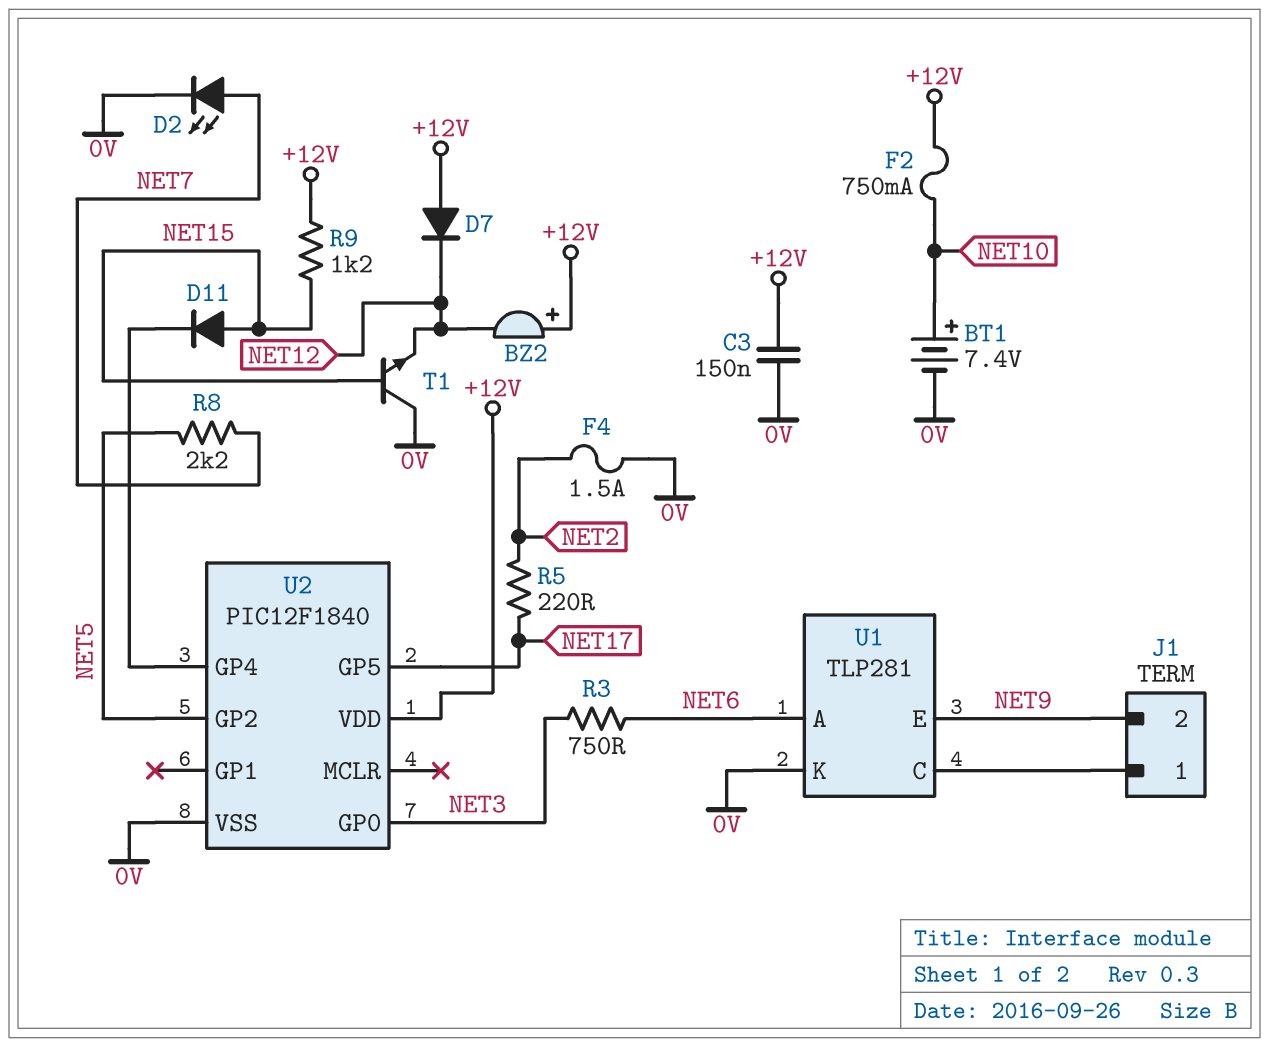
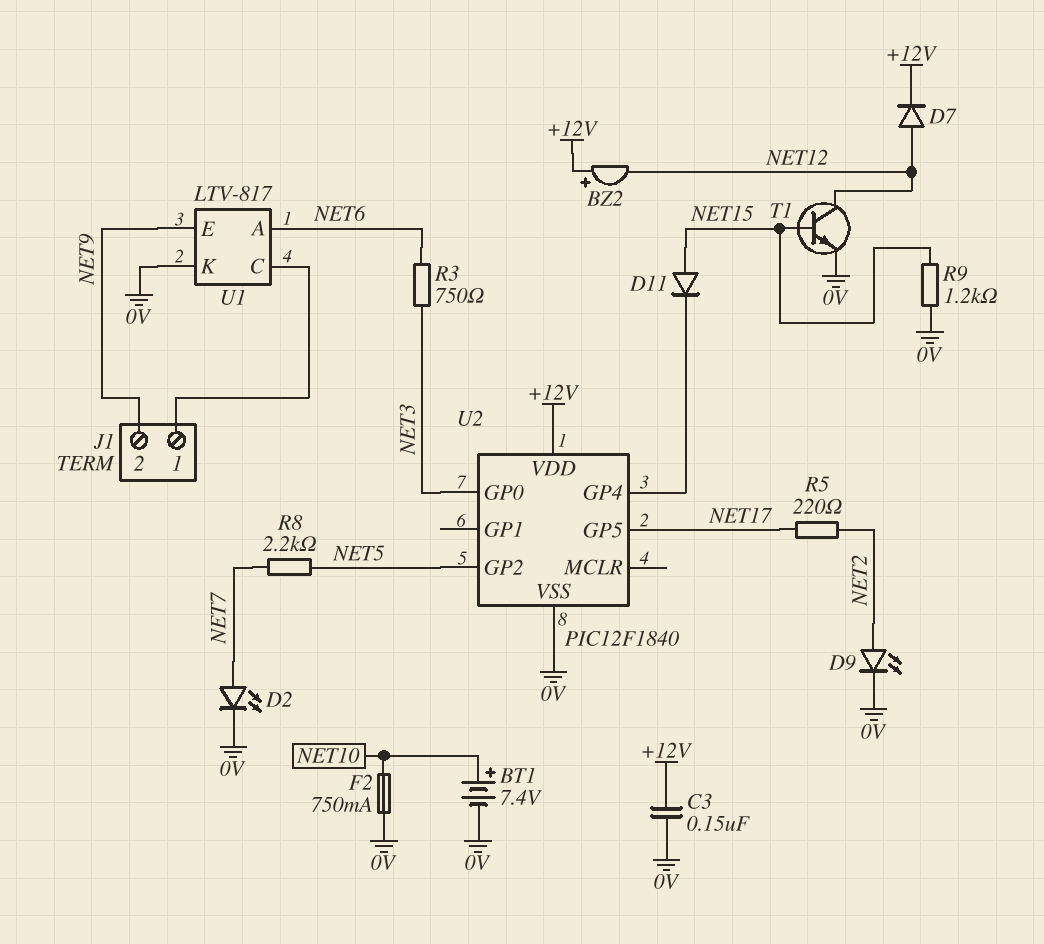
D7: diode (A +12V, K NET12) -> diode (A NET12, K +12V)
D9: none -> LED (A NET2, K 0V)
F2: 750mA (+12V, NET10) -> 750mA (0V, NET10)
F4: 1.5A (0V, NET2) -> none
R9: 1.2k (+12V, NET15) -> 1.2k (0V, NET15)
T1: NPN (B NET15, C 0V, E NET12) -> NPN (B NET15, C NET12, E 0V)
U1: TLP281 -> LTV-817

